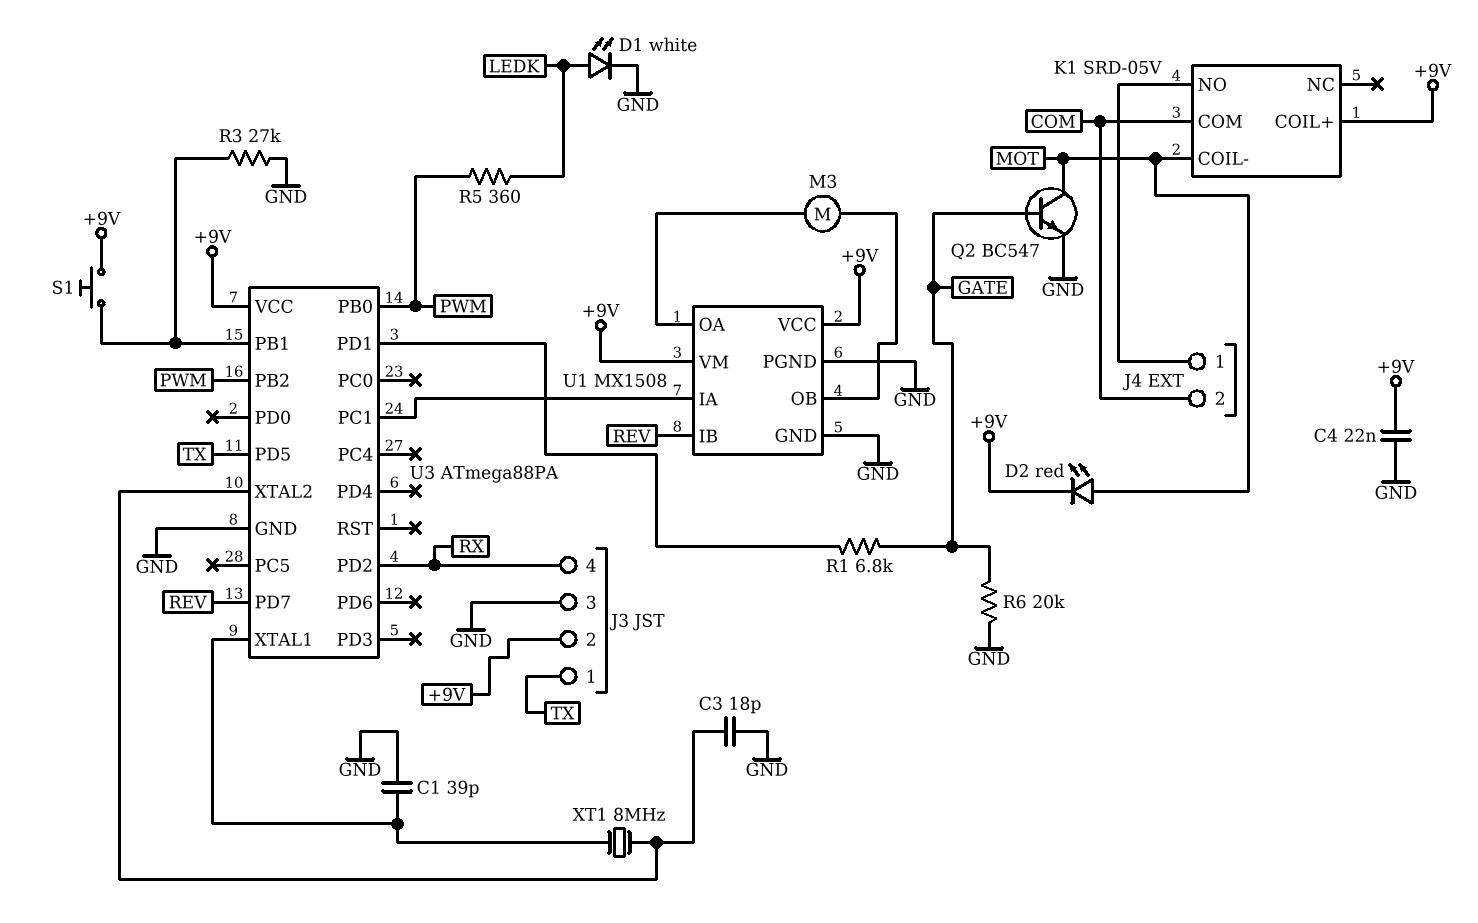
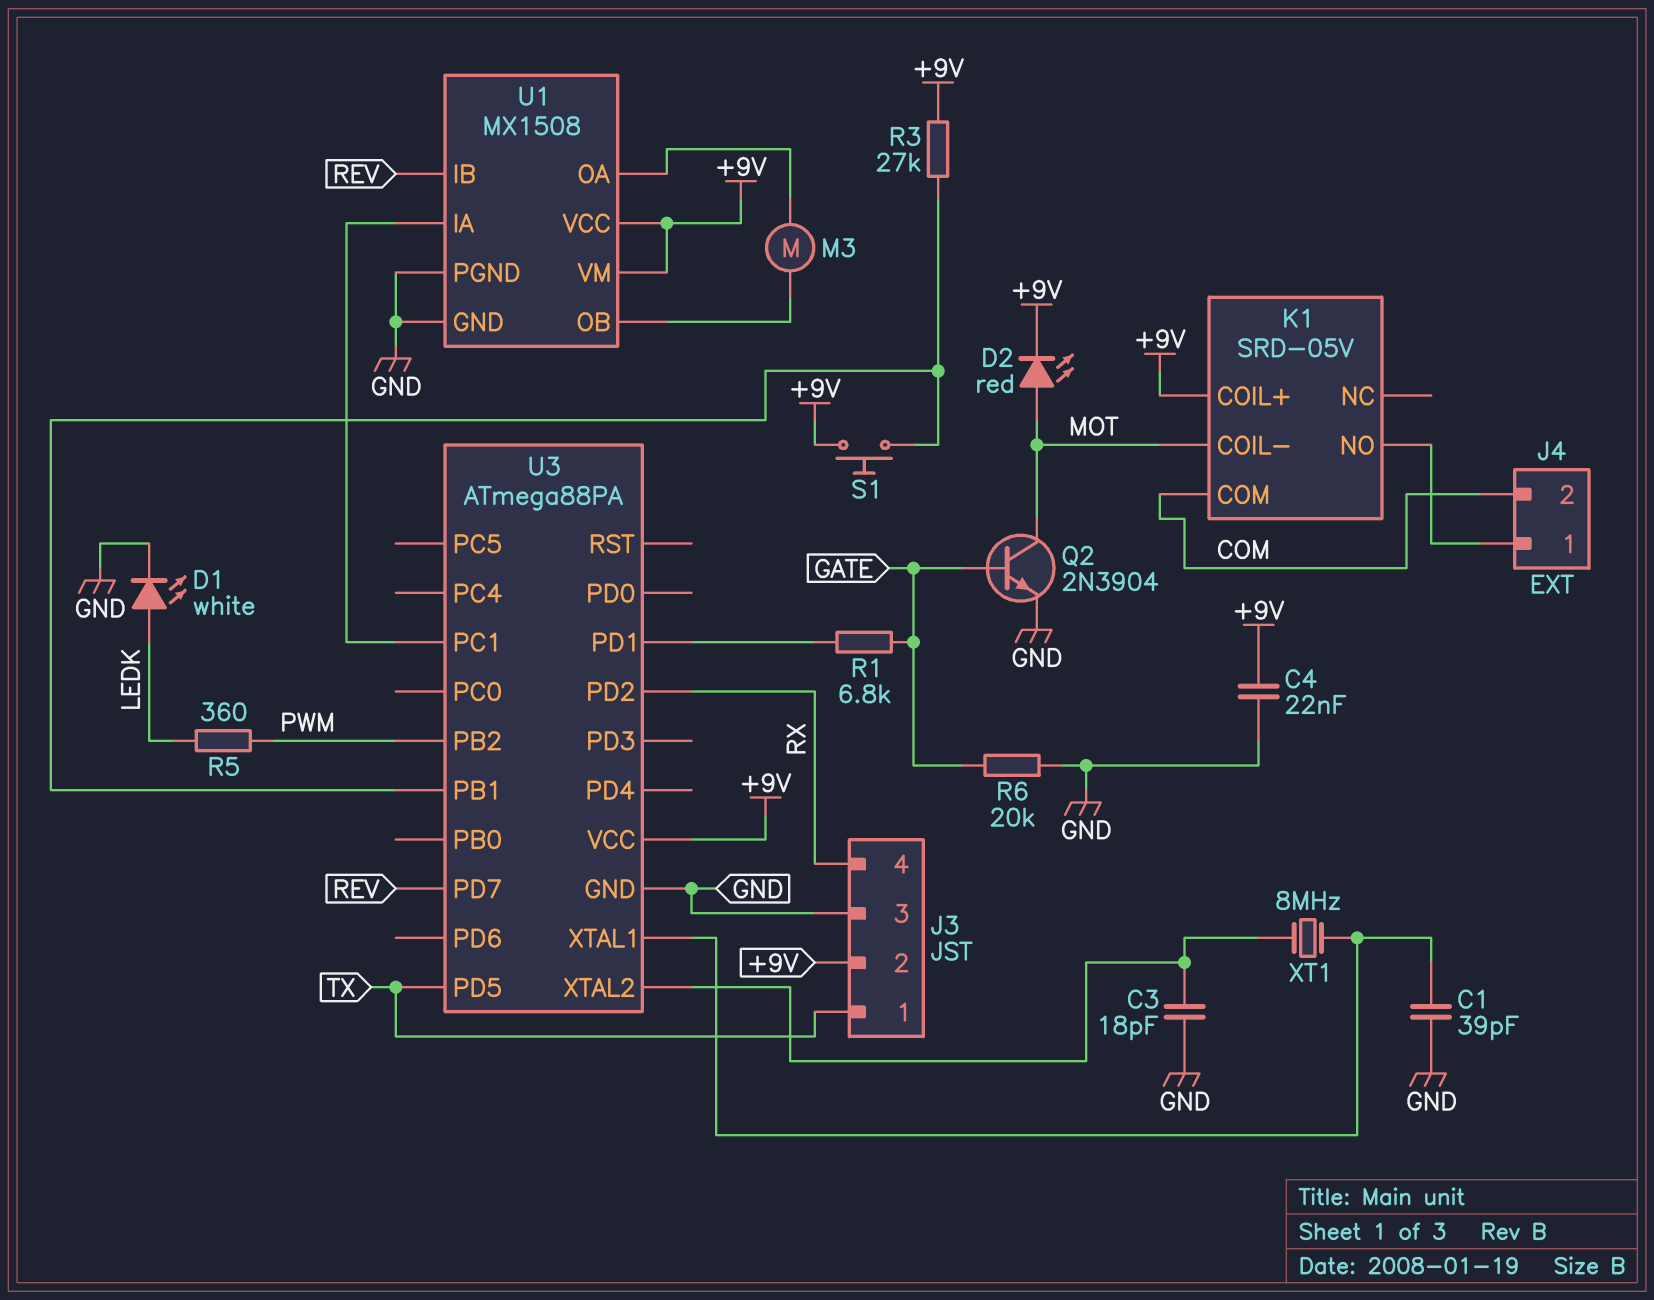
Q2: NPN BC547 (B GATE, C MOT, E GND) -> NPN 2N3904 (B GATE, C MOT, E GND)
R3: 27k (GND, U3/PB1) -> 27k (+9V, U3/PB1)
U3 pin PB0: PWM -> none

